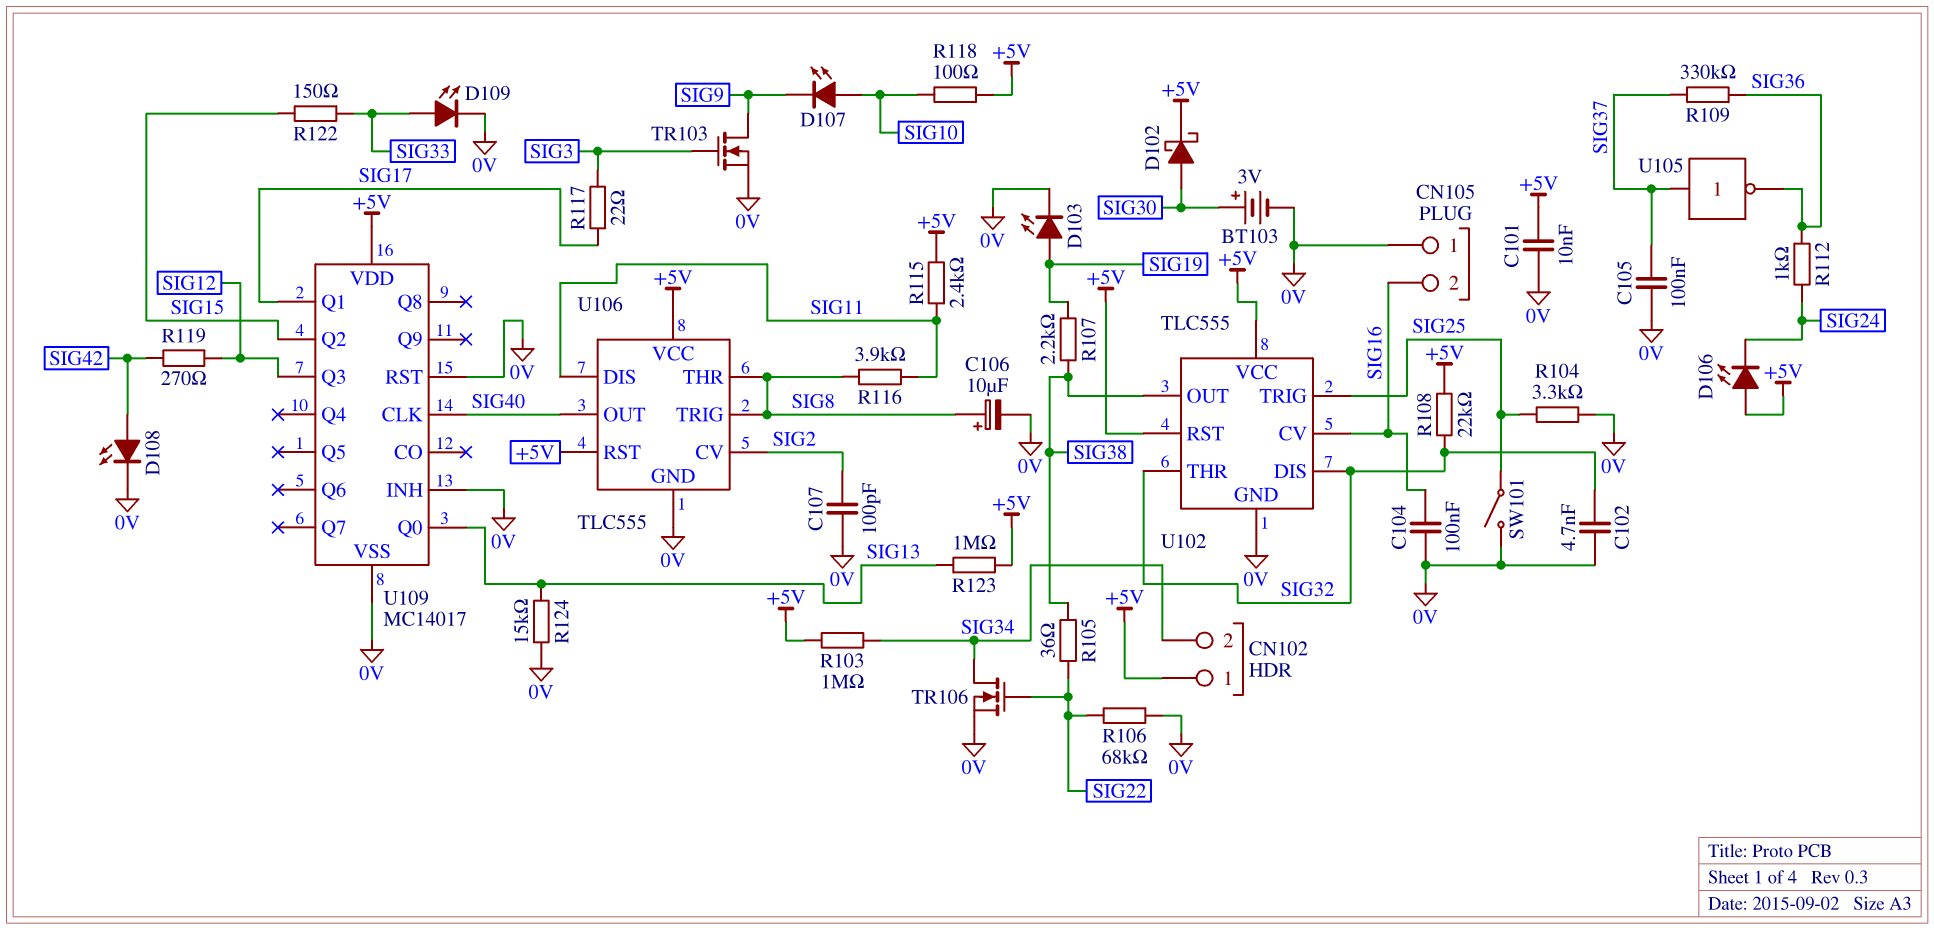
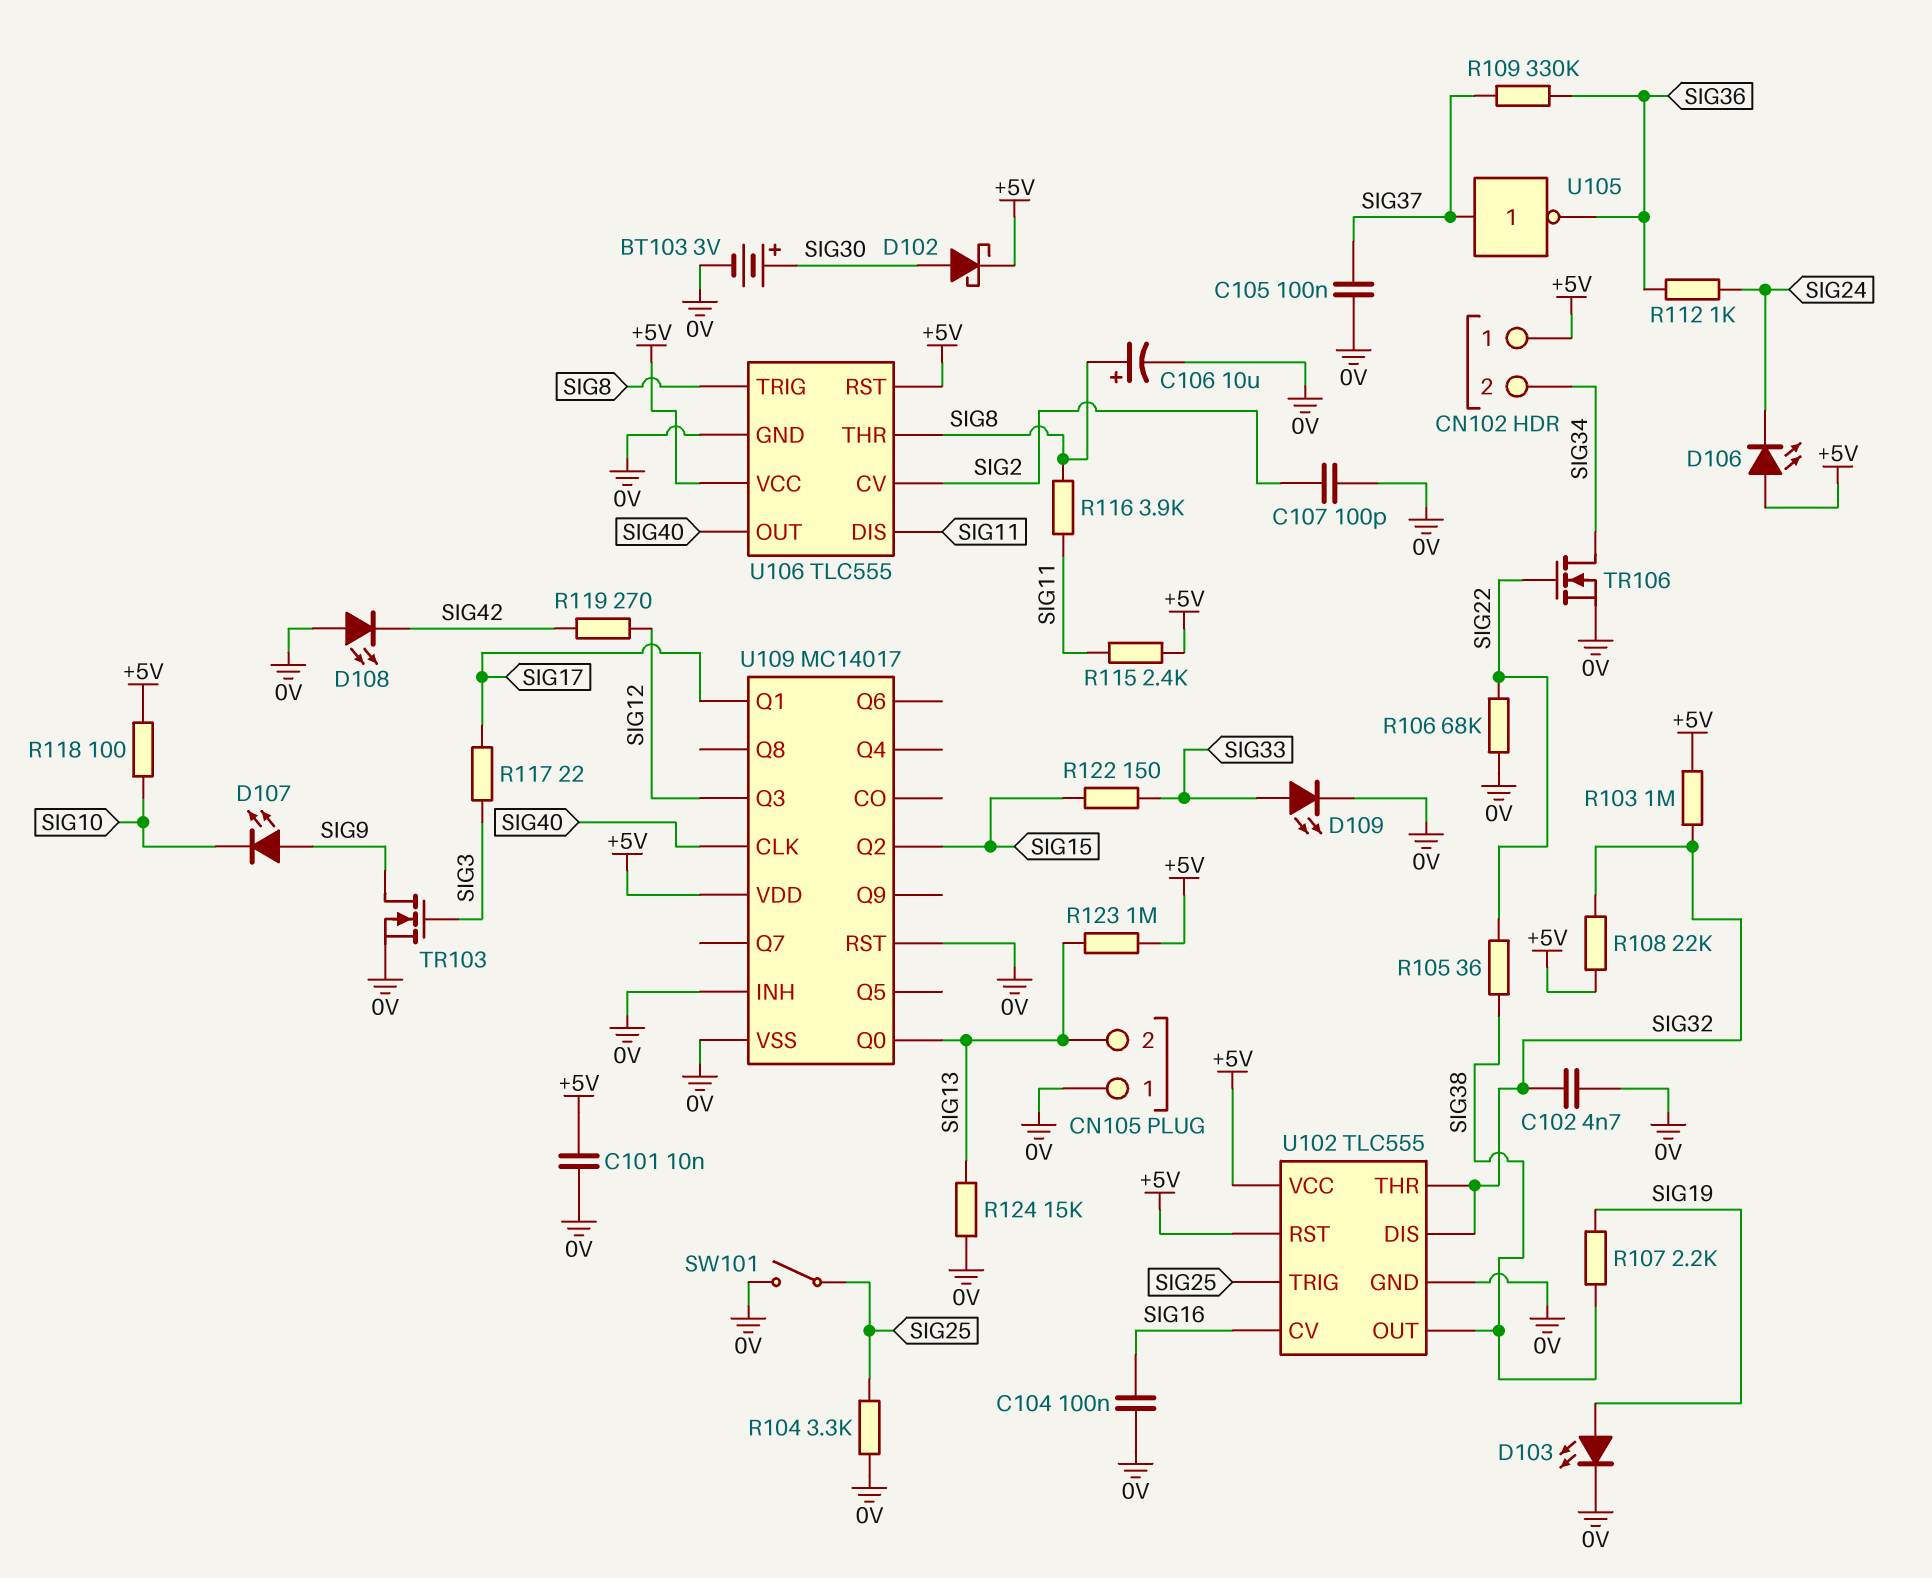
CN105 pin 2: SIG16 -> SIG13
D107: LED (A SIG10, K SIG9) -> LED (A SIG9, K SIG10)
D108: LED (A SIG42, K 0V) -> LED (A 0V, K SIG42)
R103: 1M (+5V, SIG34) -> 1M (+5V, SIG32)

